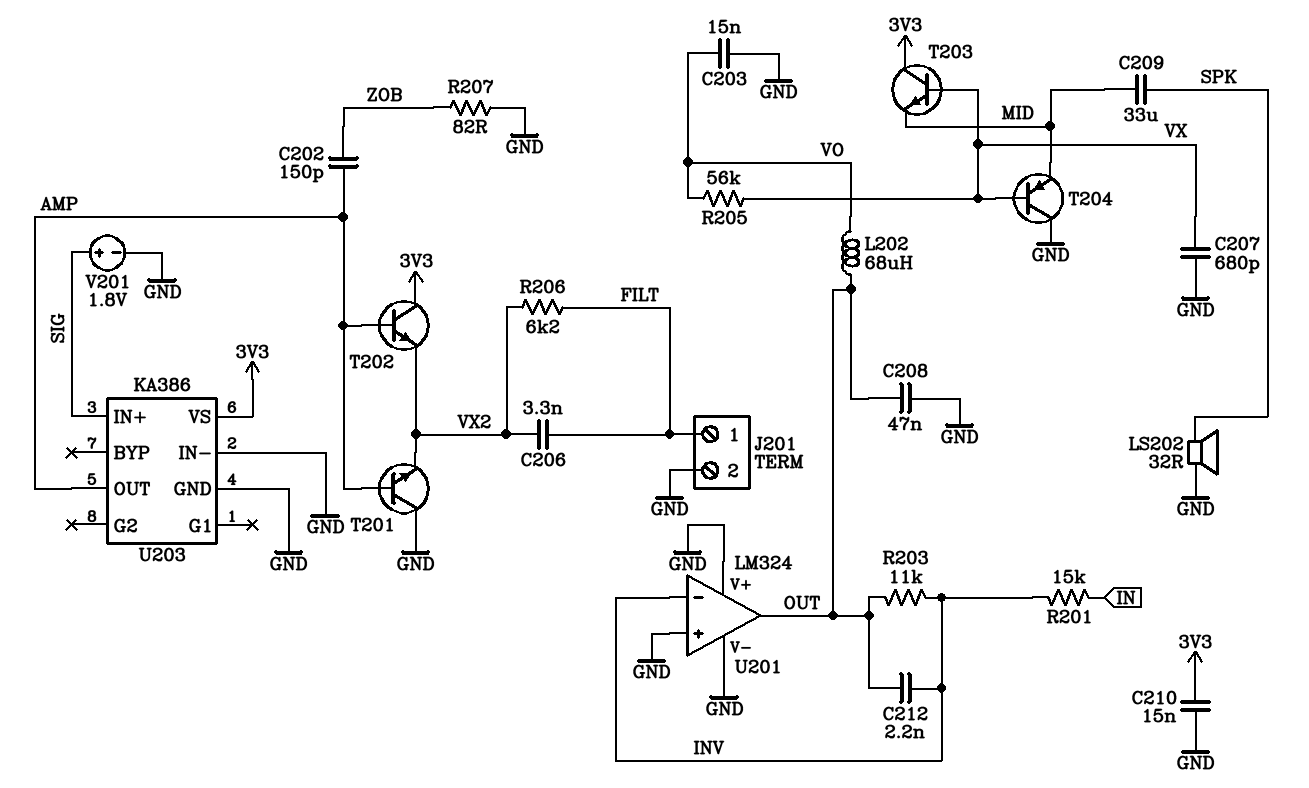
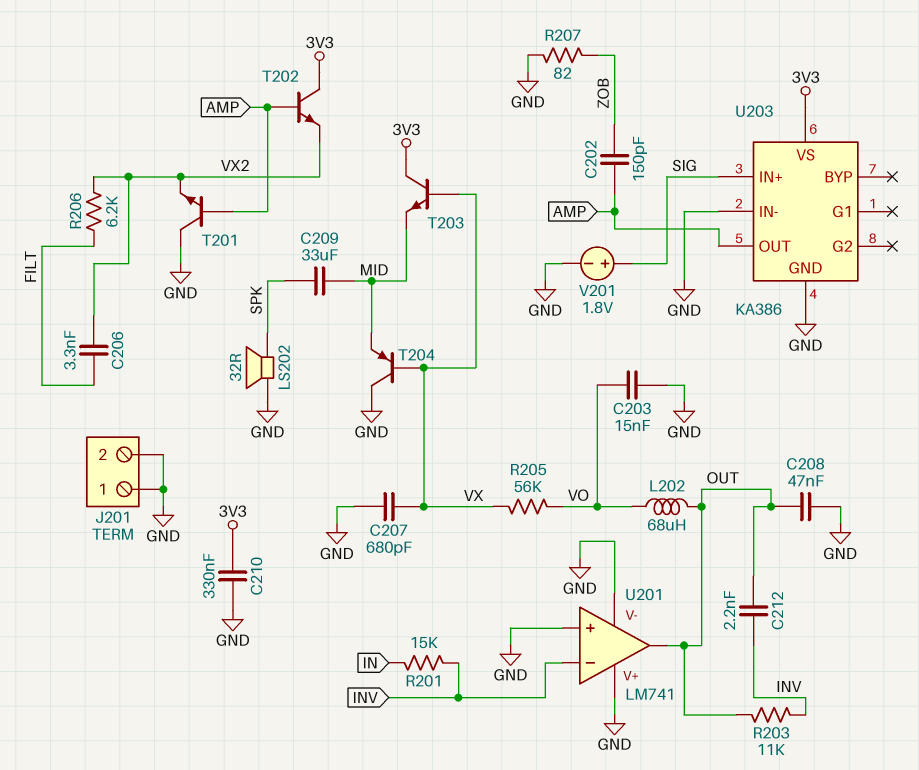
C210: 15nF (3V3, GND) -> 330nF (3V3, GND)
J201 pin 1: FILT -> GND
U201: LM324 -> LM741

